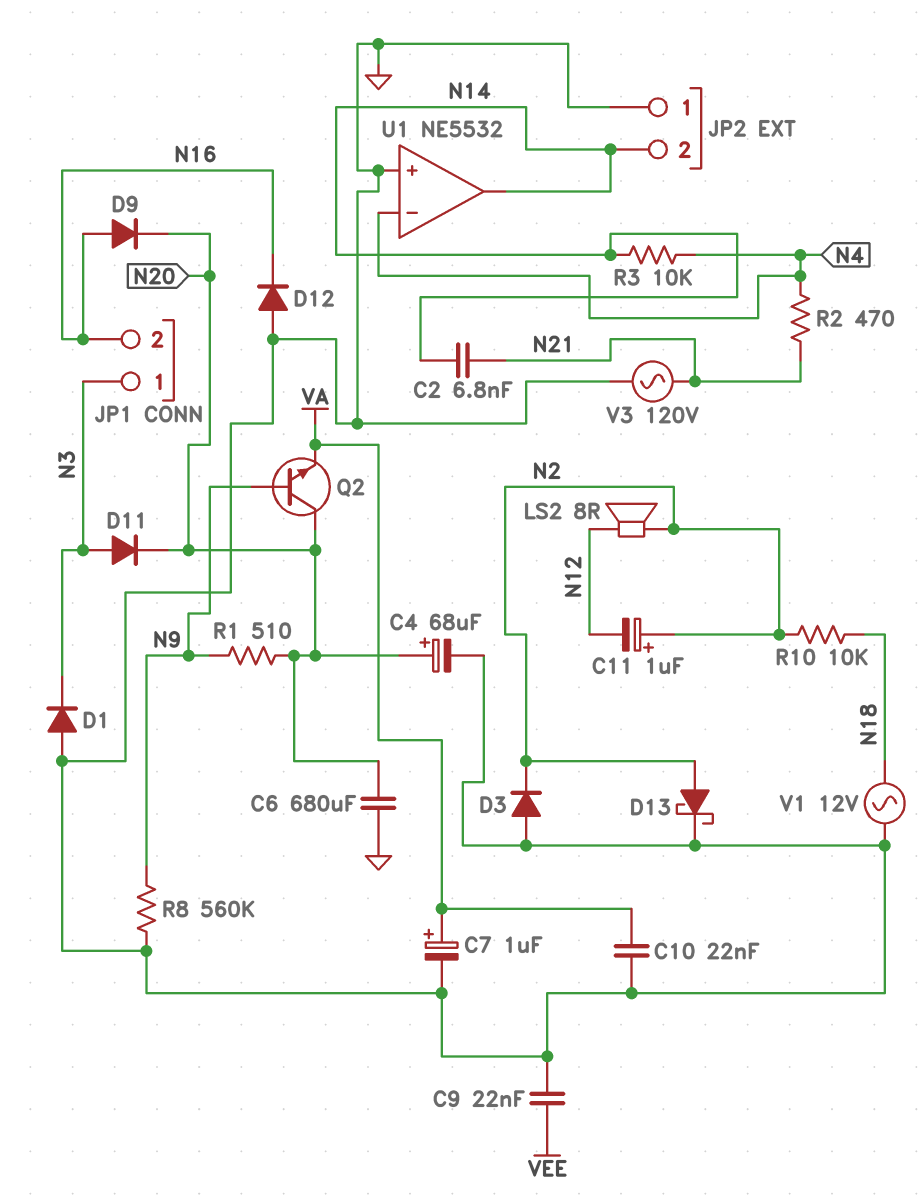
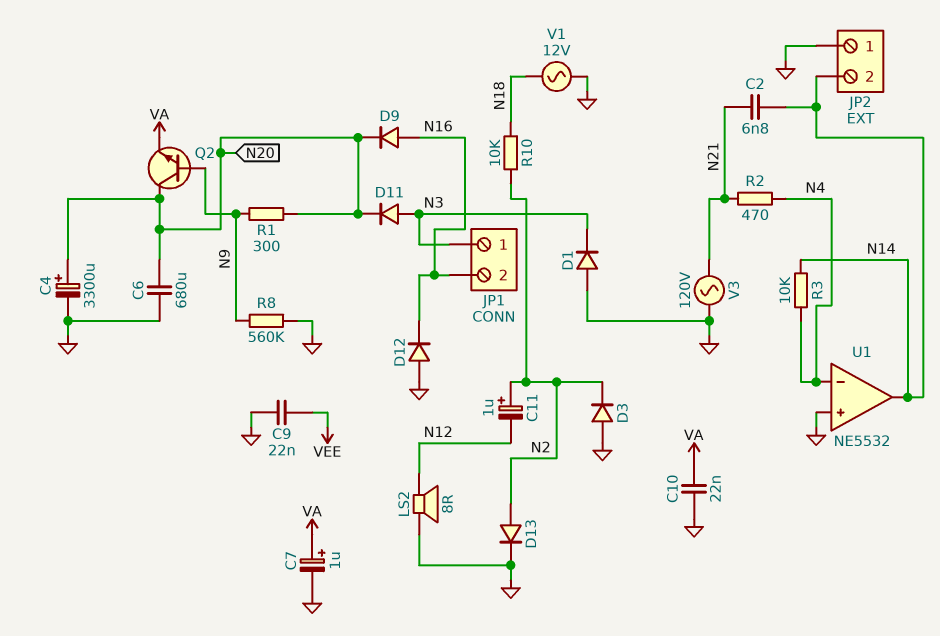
C4: 68uF (plus N20, minus GND) -> 3300uF (plus N20, minus GND)
D13: schottky (A N2, K GND) -> diode (A N2, K GND)
LS2: speaker 8R (N2, N12) -> speaker 8R (GND, N12)
R1: 510 (N9, N20) -> 300 (N9, N20)

